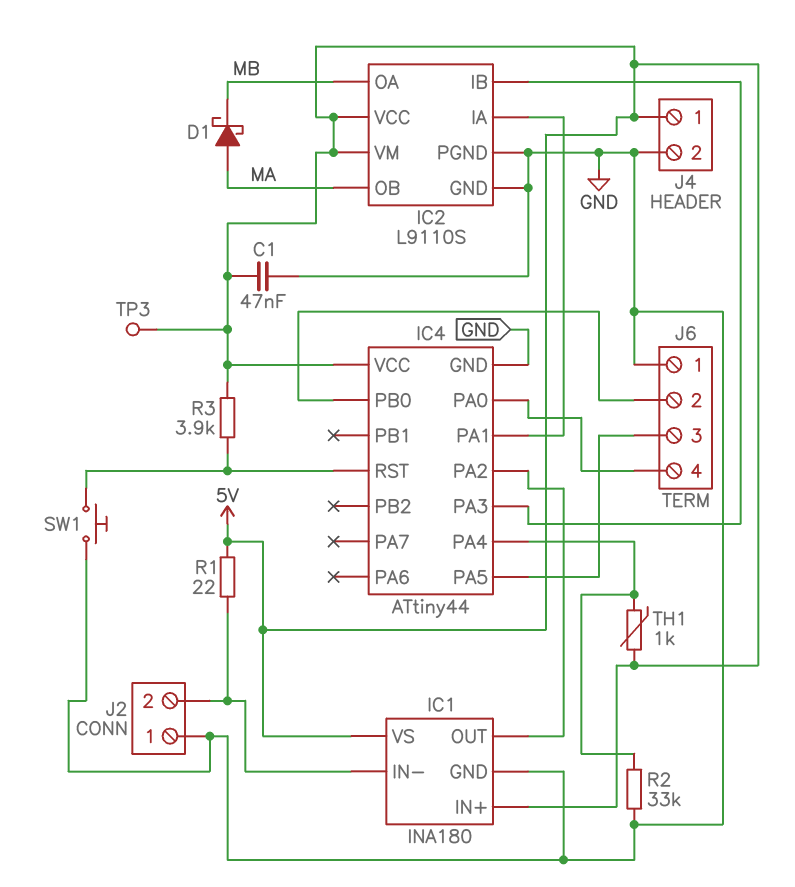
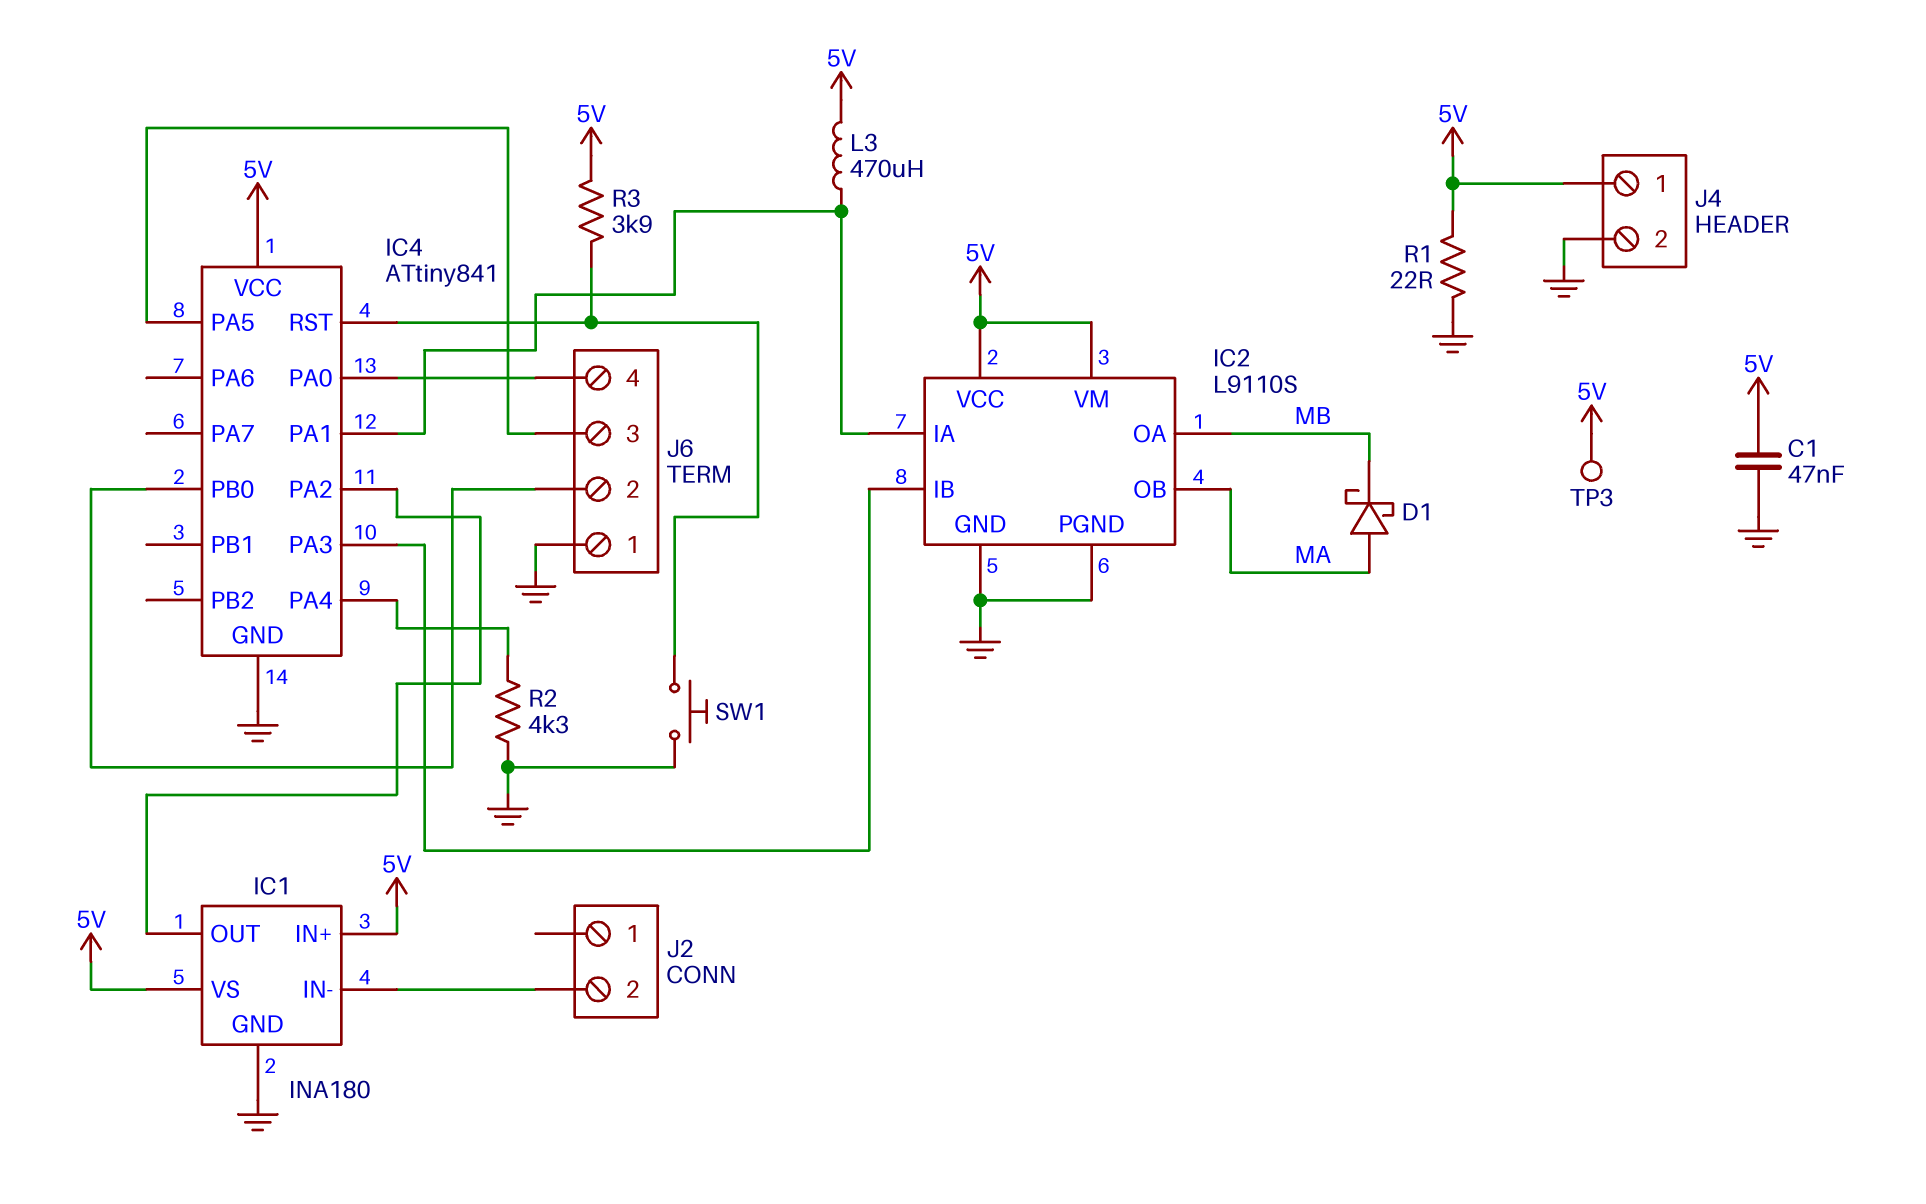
IC4: ATtiny44 -> ATtiny841
J2 pin 1: GND -> none
L3: none -> 470uH (5V, IC2/IA)
R1: 22 (5V, IC1/IN-) -> 22 (5V, GND)
R2: 33k (GND, IC4/PA4) -> 4.3k (GND, IC4/PA4)
TH1: 1k (5V, IC4/PA4) -> none

